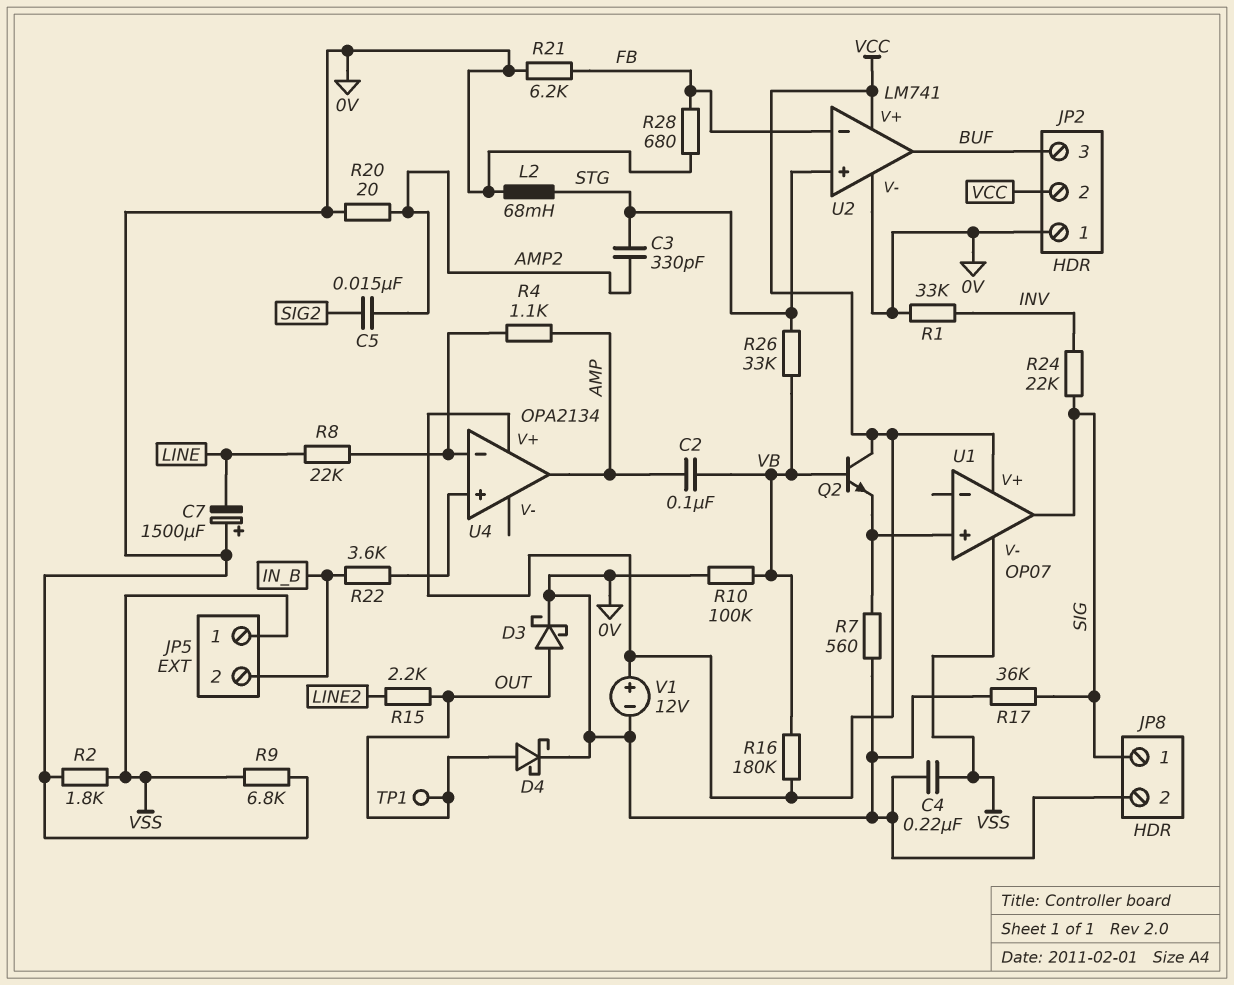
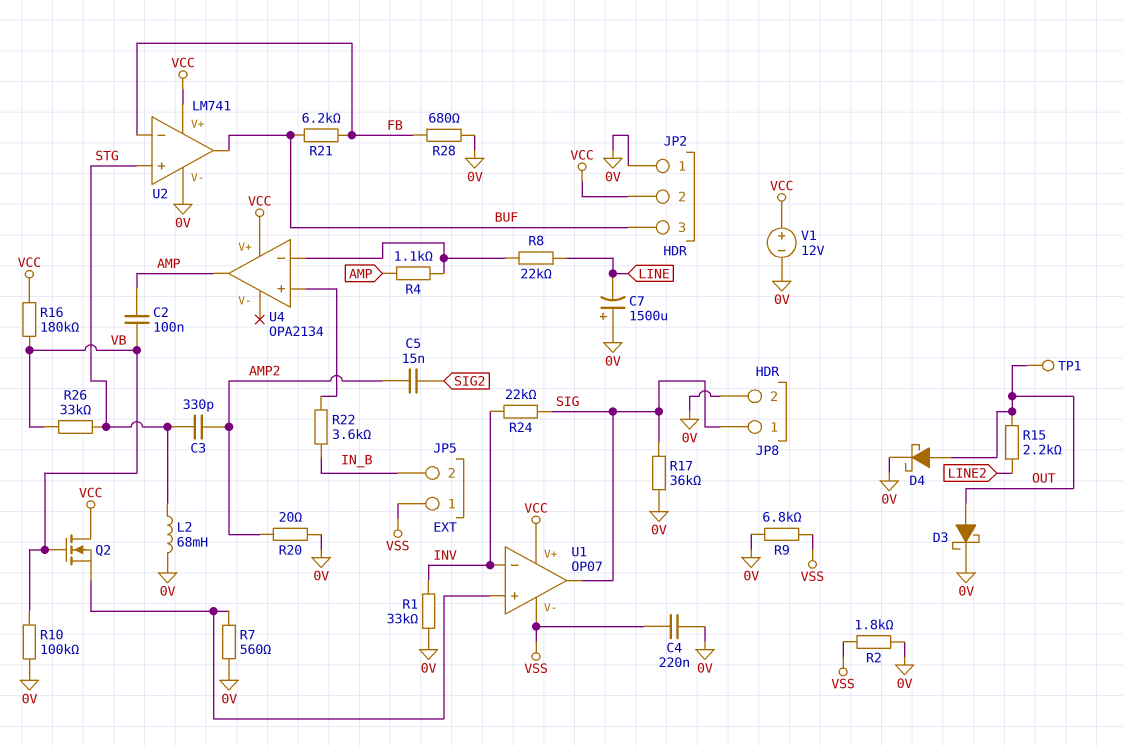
Q2: NPN (B VB, C VCC, E U1/in+) -> NMOS (G VB, D VCC, S U1/in+)
R21: 6.2k (0V, FB) -> 6.2k (BUF, FB)
U1 pin in-: none -> INV

